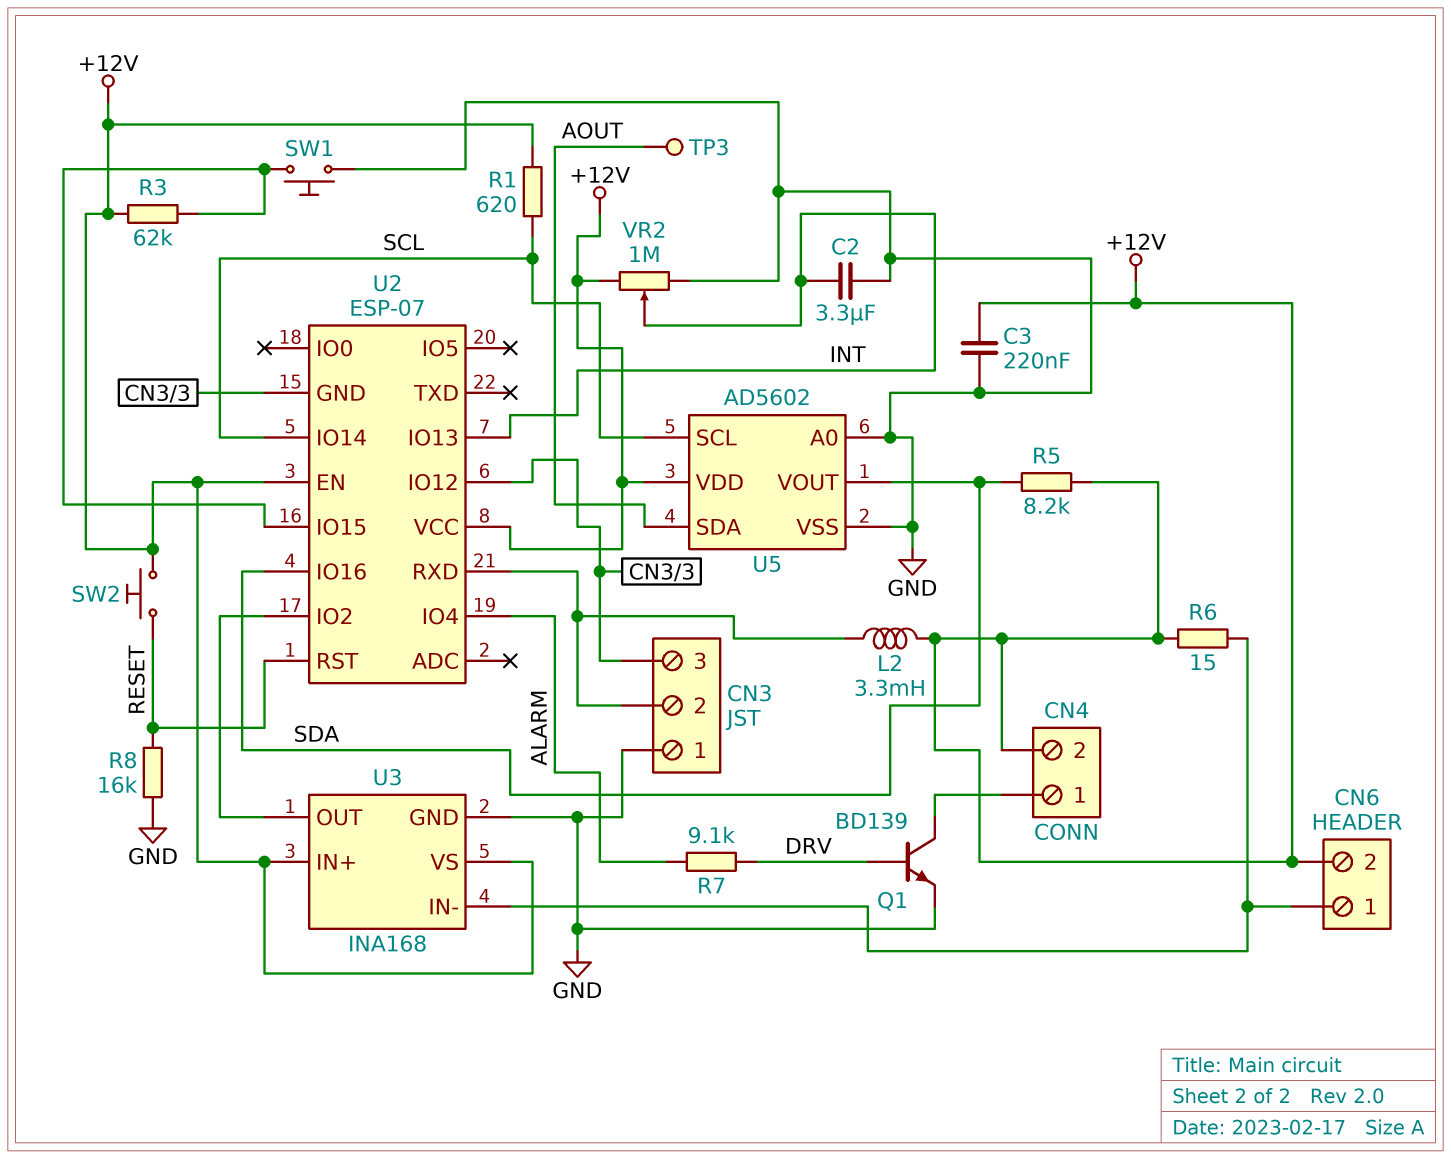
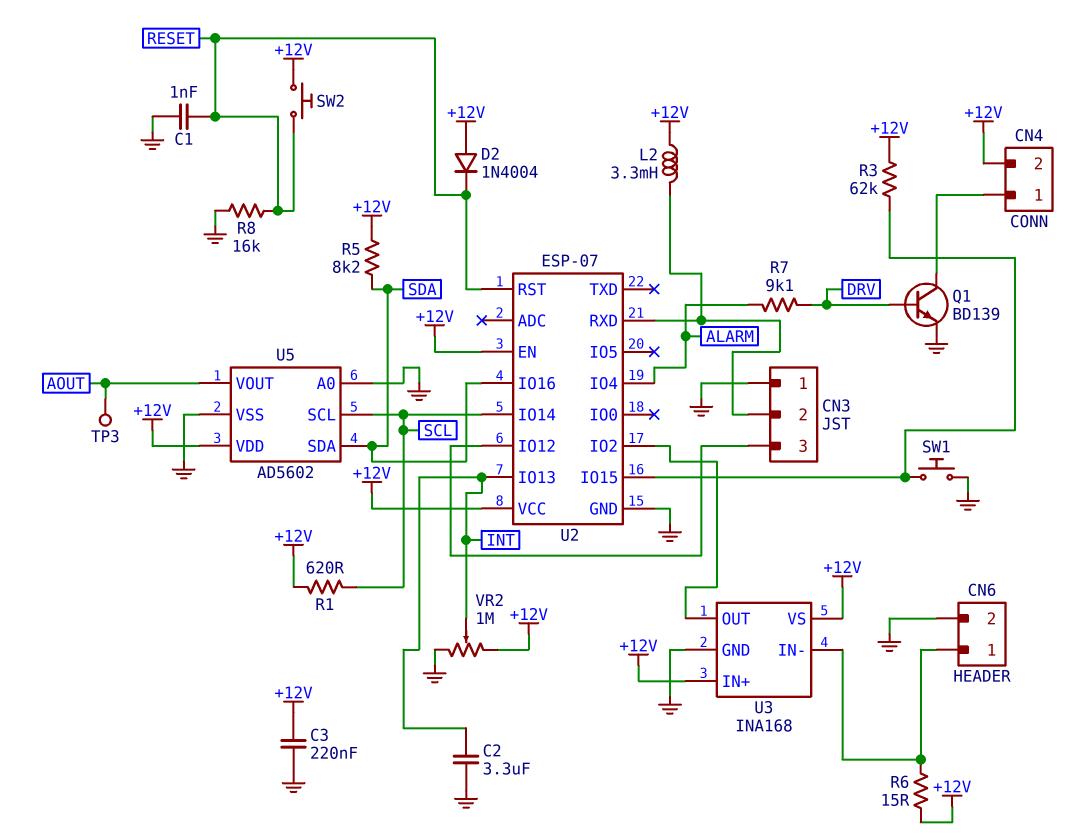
C1: none -> 1nF (GND, RESET)
CN6 pin 2: +12V -> GND
D2: none -> diode 1N4004 (A +12V, K RESET)
U2 pin GND: CN3/3 -> GND
U5 pin SDA: AOUT -> SDA
U5 pin VOUT: SDA -> AOUT

